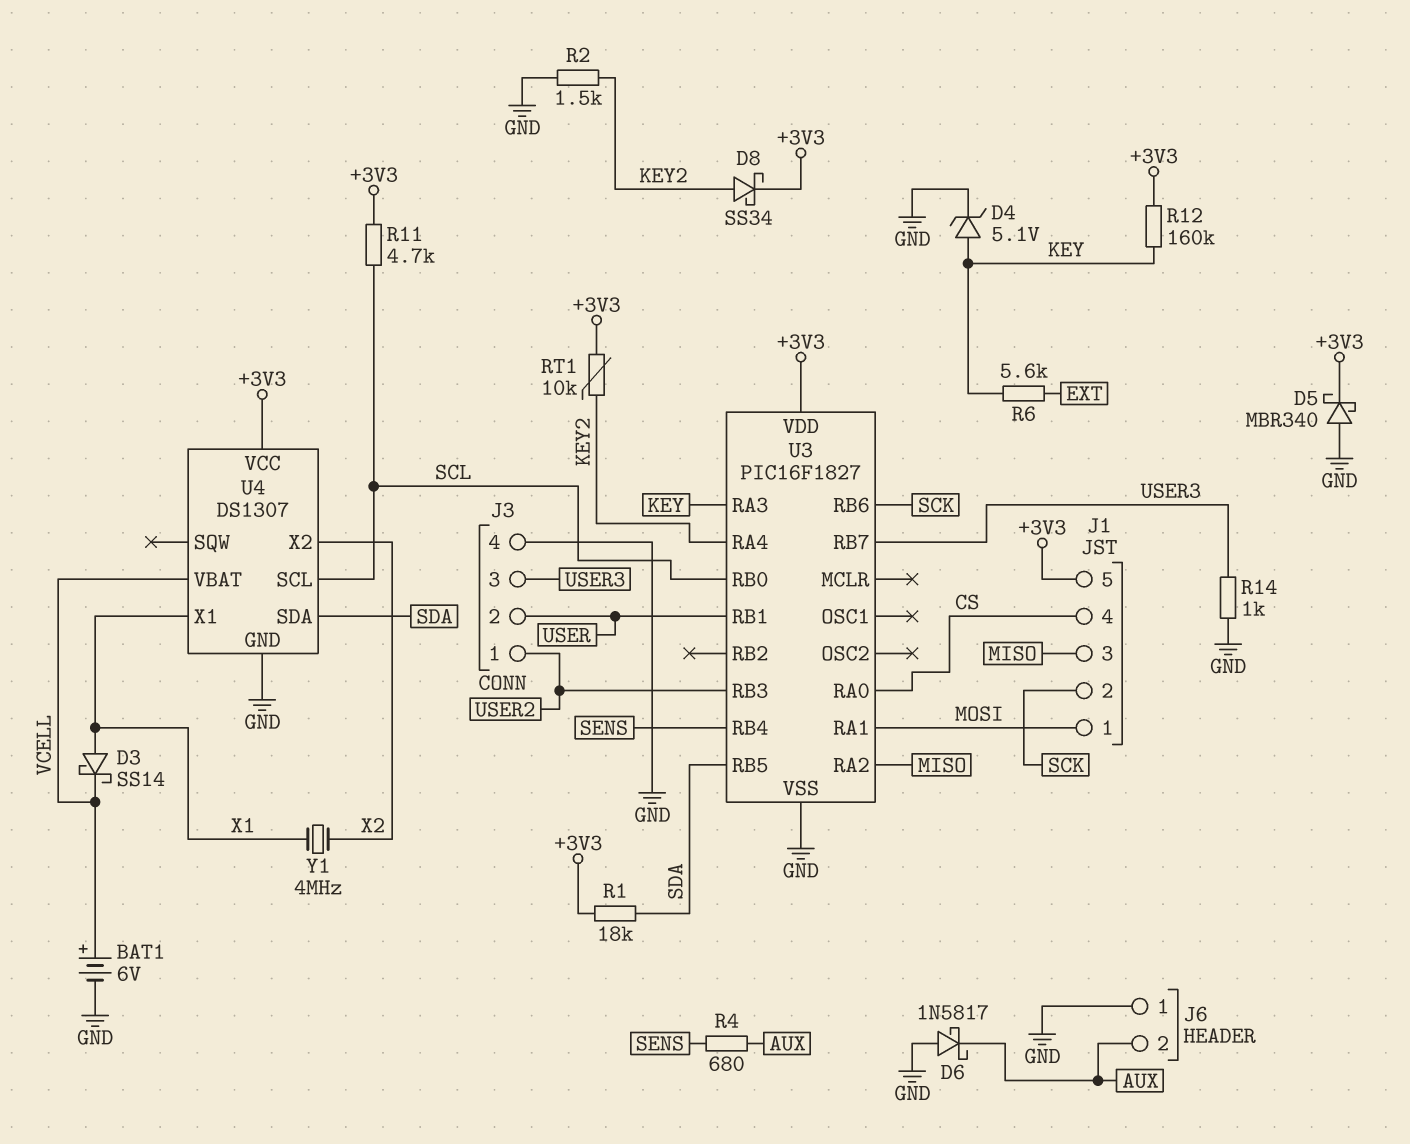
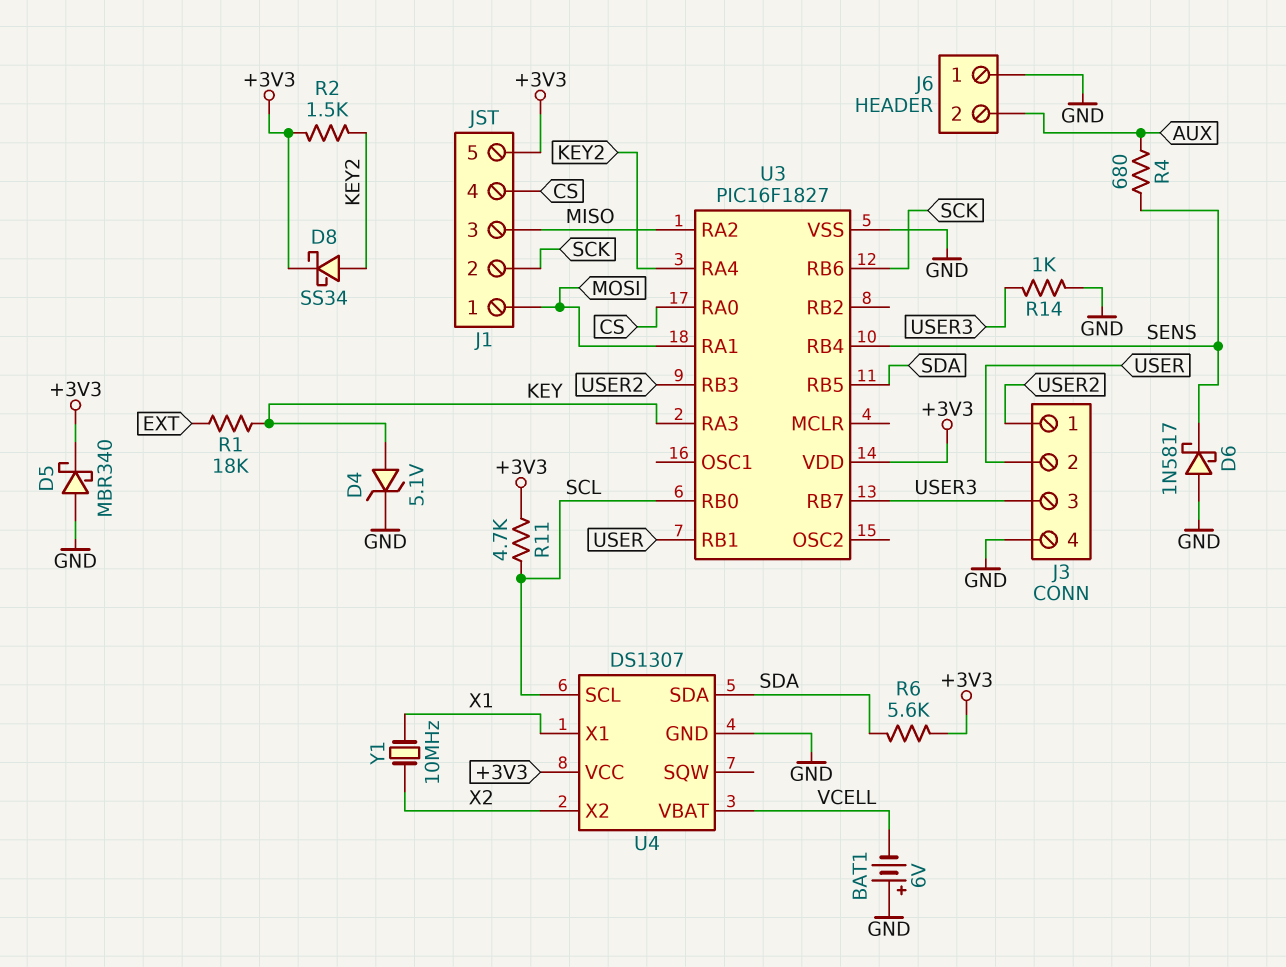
BAT1: 6V (plus VCELL, minus GND) -> 6V (plus GND, minus VCELL)
D3: schottky SS14 (A X1, K VCELL) -> none
D6: schottky 1N5817 (A GND, K AUX) -> schottky 1N5817 (A GND, K SENS)
R1: 18k (+3V3, SDA) -> 18k (EXT, KEY)
R2: 1.5k (GND, KEY2) -> 1.5k (+3V3, KEY2)
R6: 5.6k (EXT, KEY) -> 5.6k (+3V3, SDA)
R12: 160k (+3V3, KEY) -> none
RT1: 10k (+3V3, KEY2) -> none
Y1: 4MHz (X1, X2) -> 10MHz (X1, X2)

